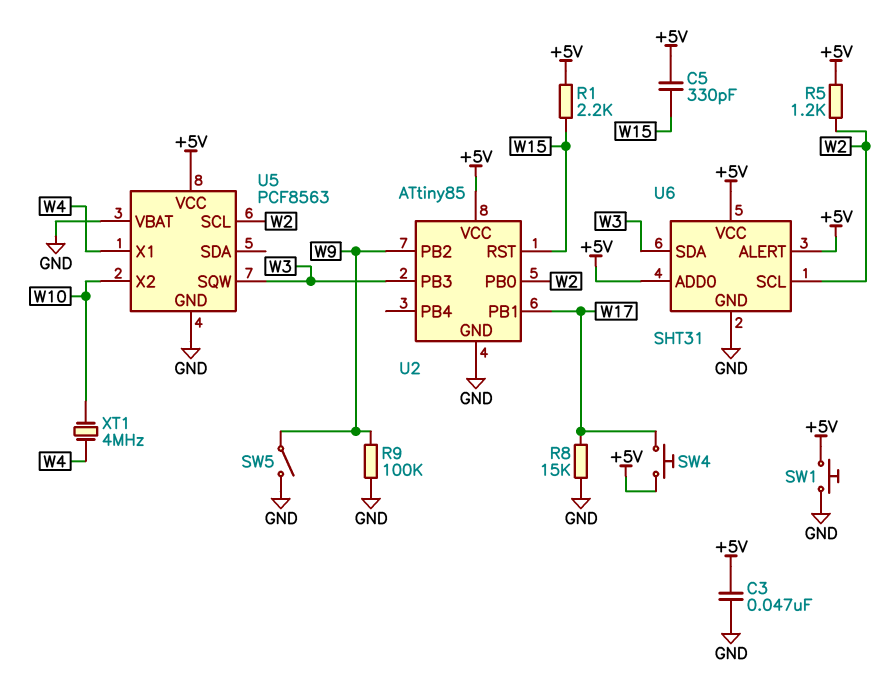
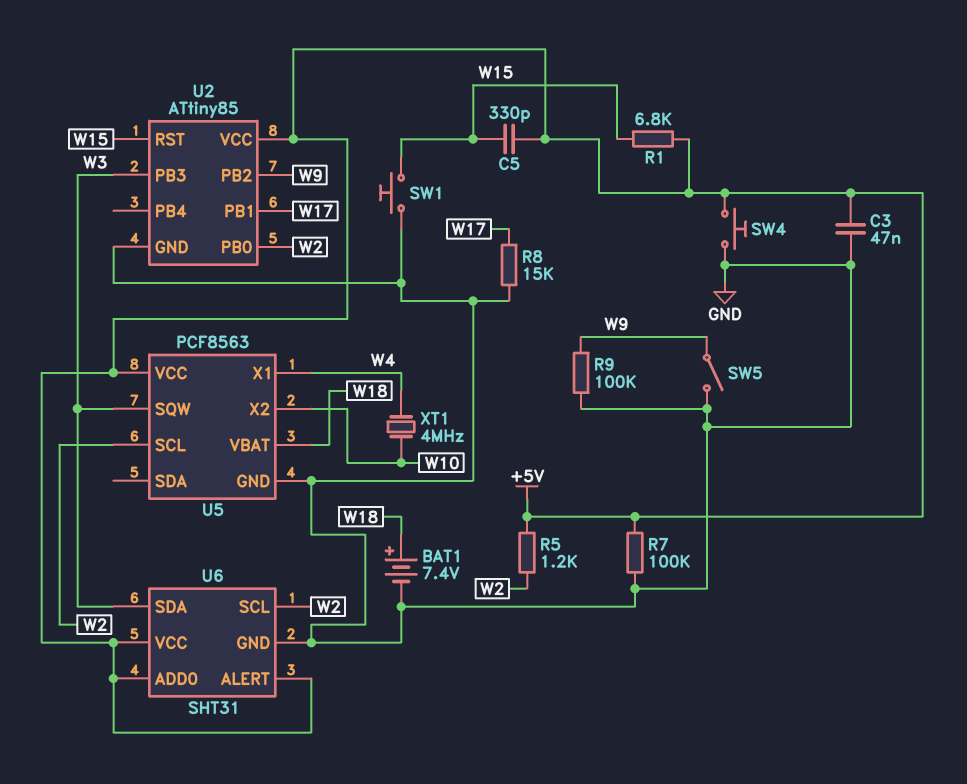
BAT1: none -> 7.4V (plus W18, minus GND)
R1: 2.2k (+5V, W15) -> 6.8k (+5V, W15)
R7: none -> 100k (+5V, GND)
SW1: button (+5V, GND) -> button (GND, W15)
SW4: button (+5V, W17) -> button (+5V, GND)
U5 pin VBAT: GND -> W18

